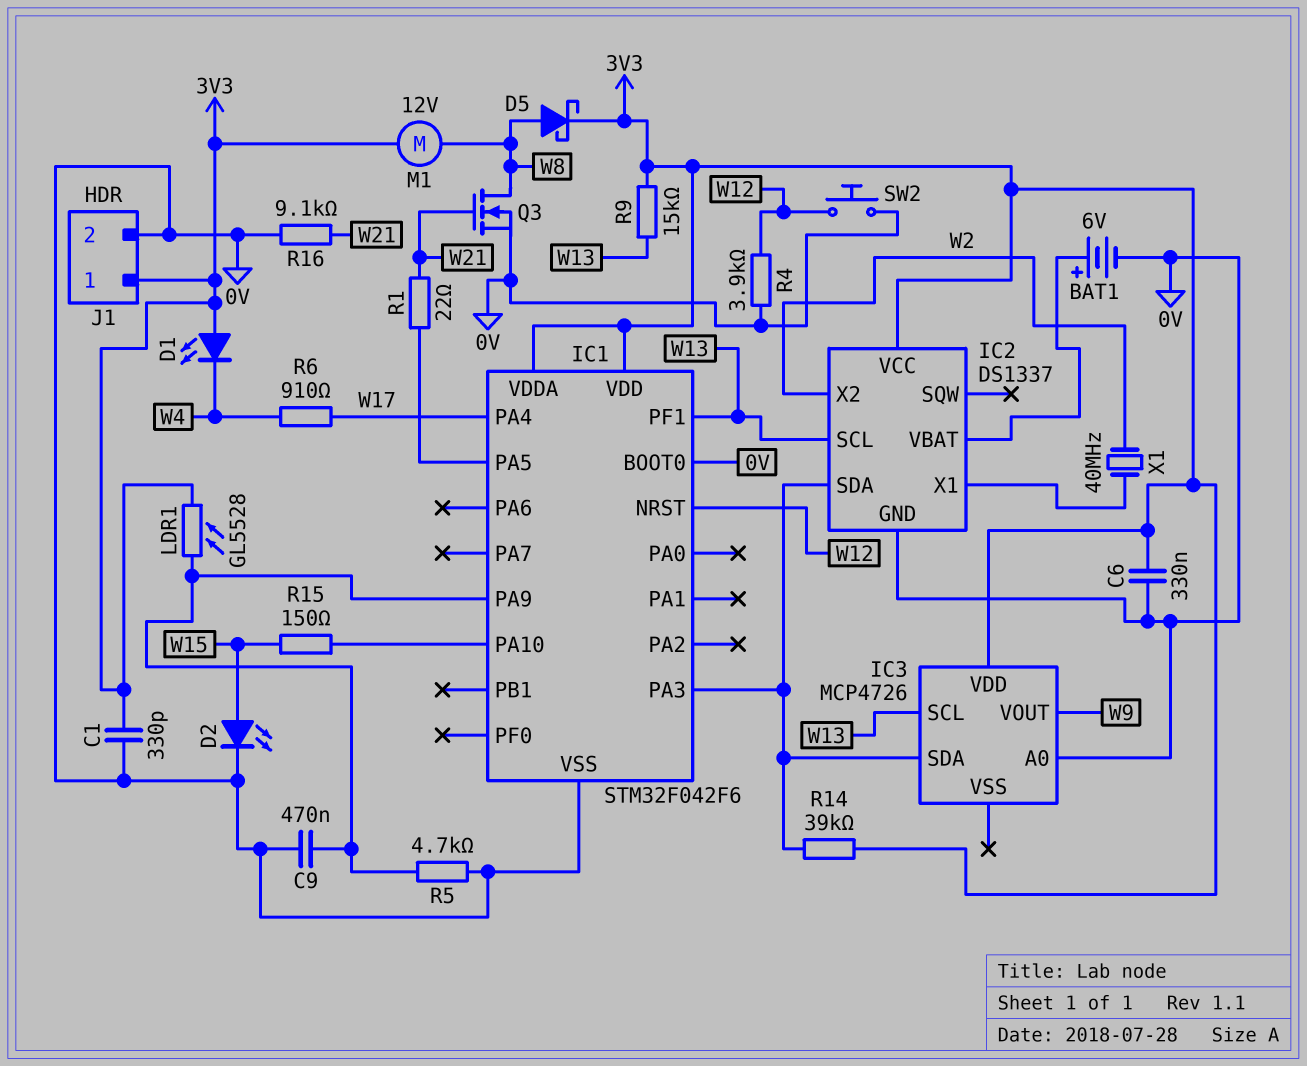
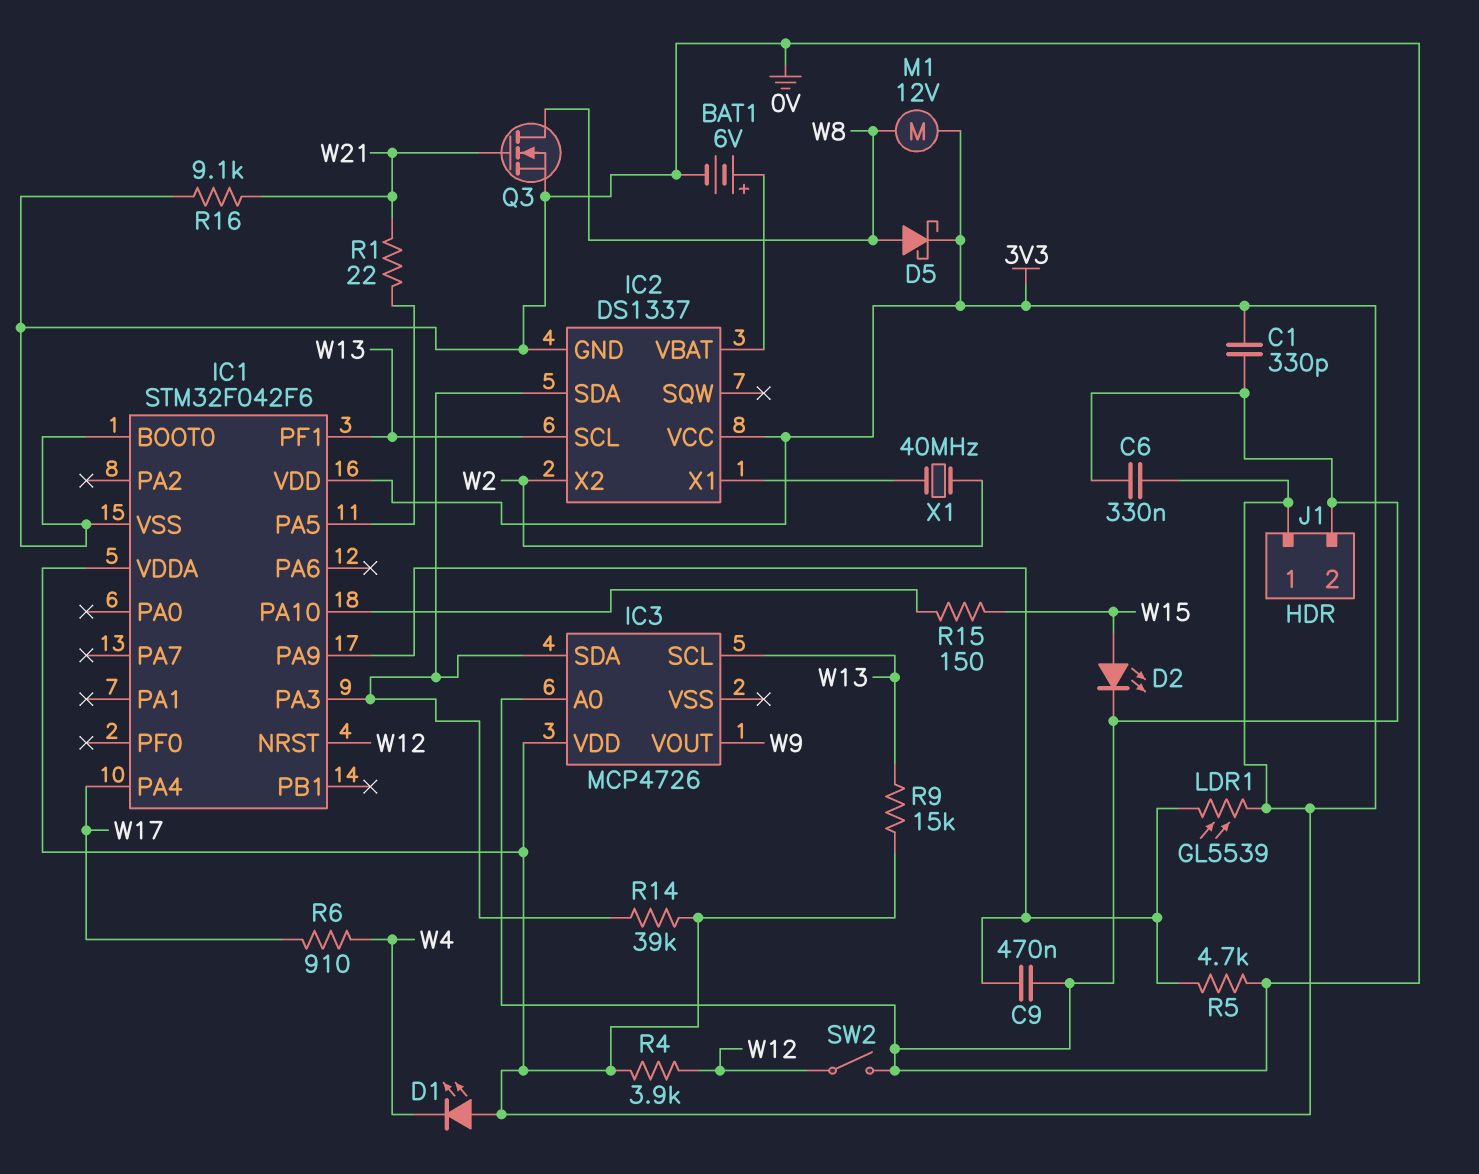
LDR1: GL5528 (3V3, IC1/PA9) -> GL5539 (3V3, IC1/PA9)
R4: 3.9k (0V, W12) -> 3.9k (3V3, W12)
SW2: button (0V, W12) -> switch (0V, W12)

